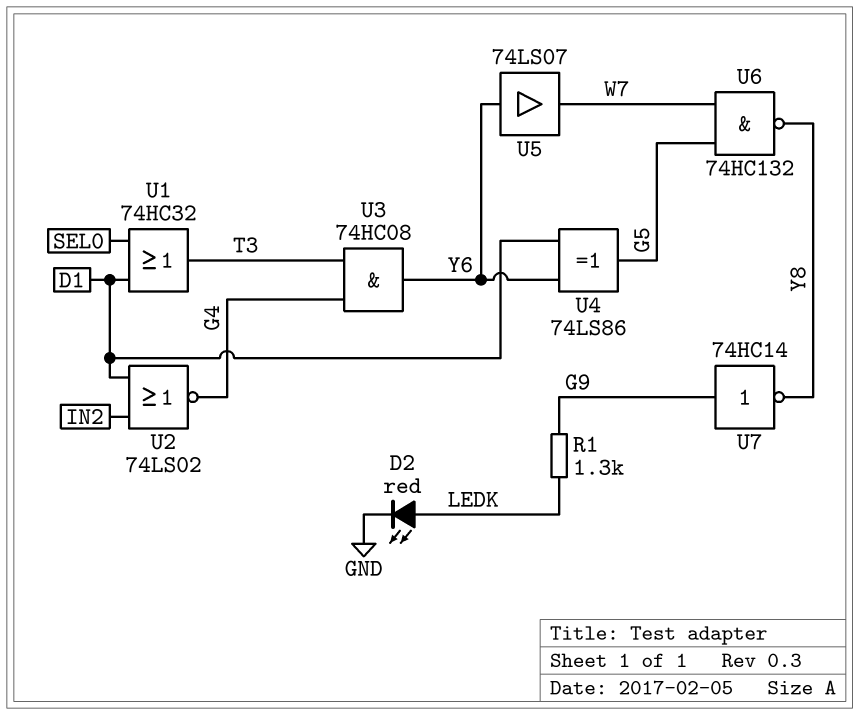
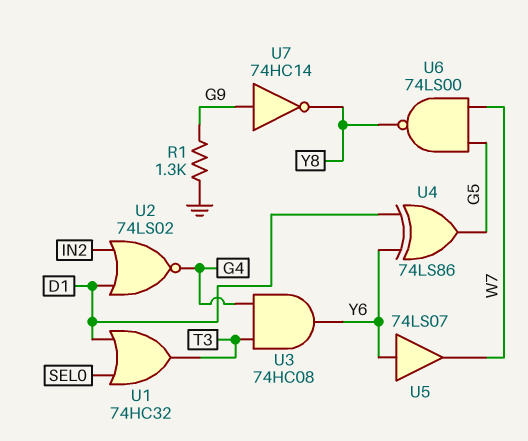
D2: LED red (A LEDK, K GND) -> none
R1: 1.3k (G9, LEDK) -> 1.3k (G9, GND)
U6: NAND 74HC132 (in G5, in W7, out Y8) -> NAND 74LS00 (in G5, in W7, out Y8)

